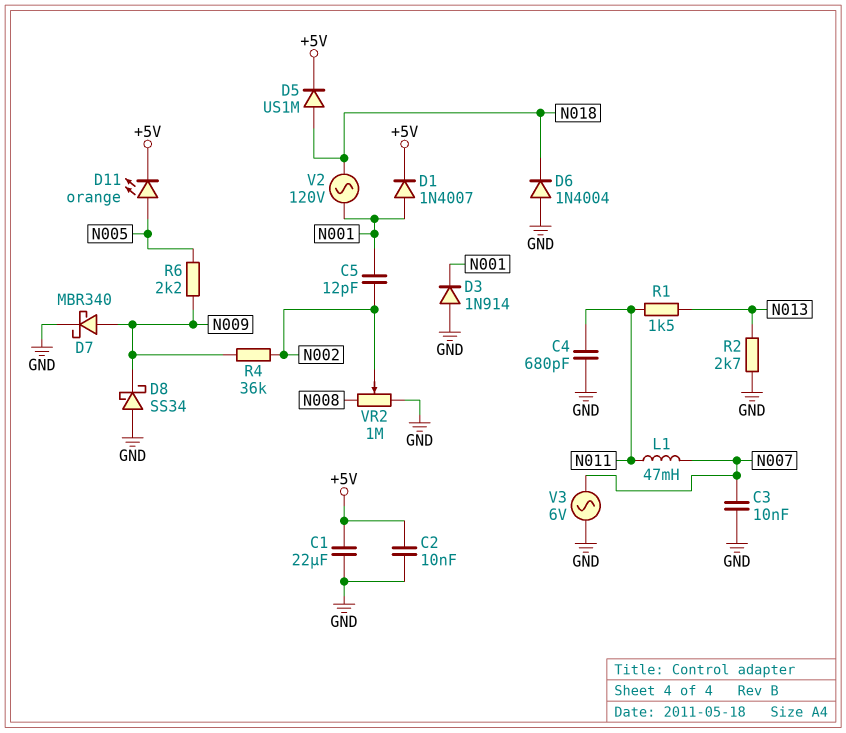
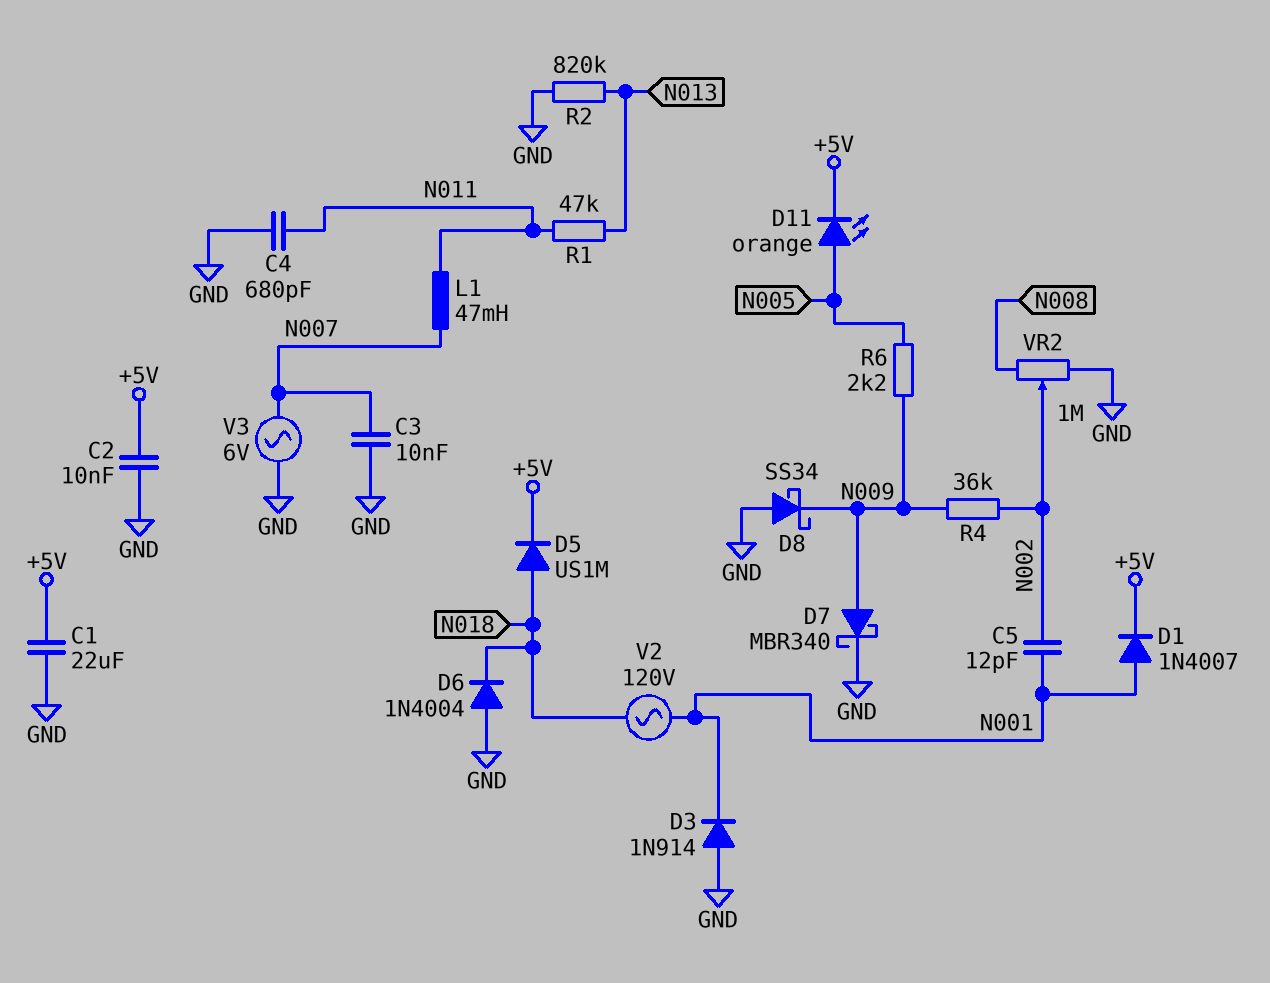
R1: 1.5k (N011, N013) -> 47k (N011, N013)
R2: 2.7k (GND, N013) -> 820k (GND, N013)

